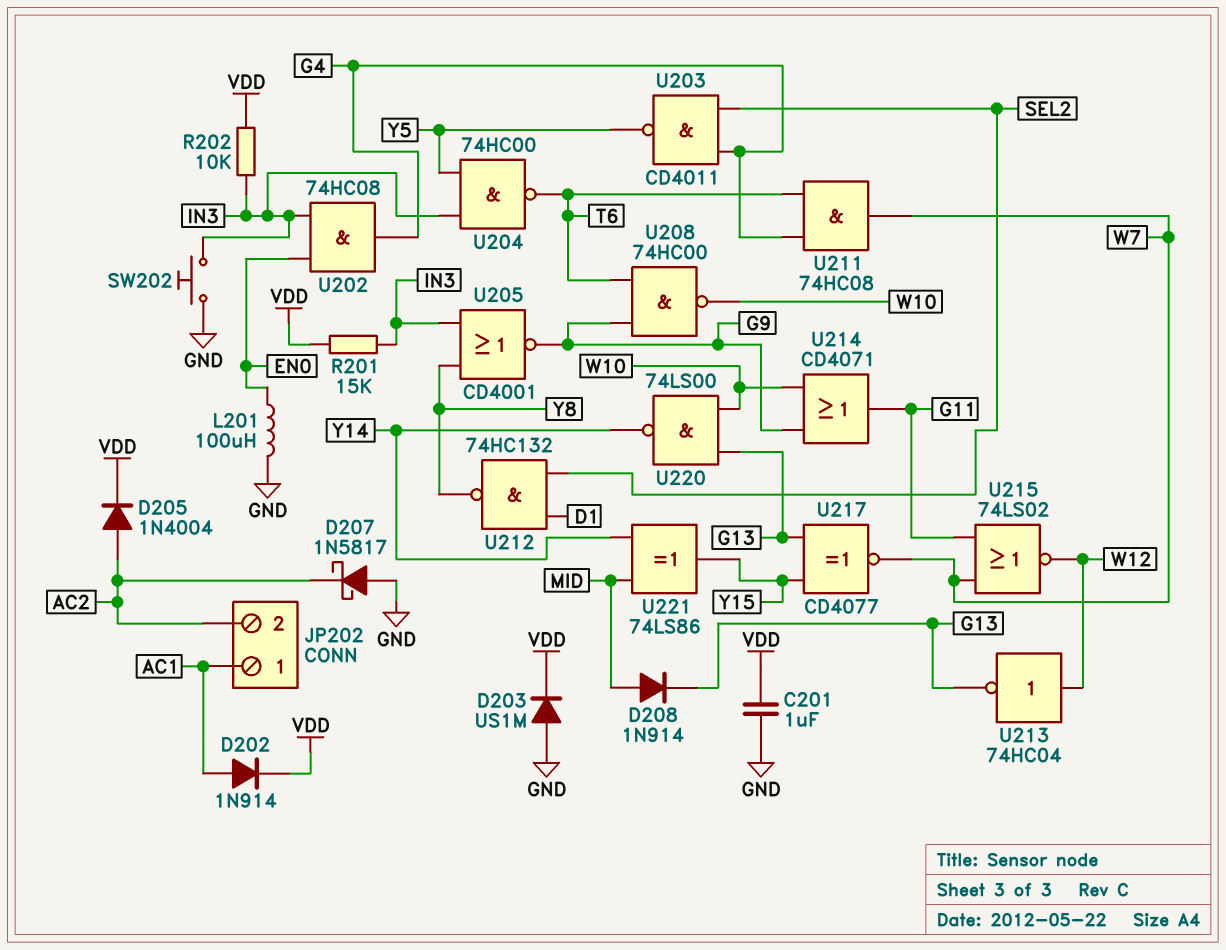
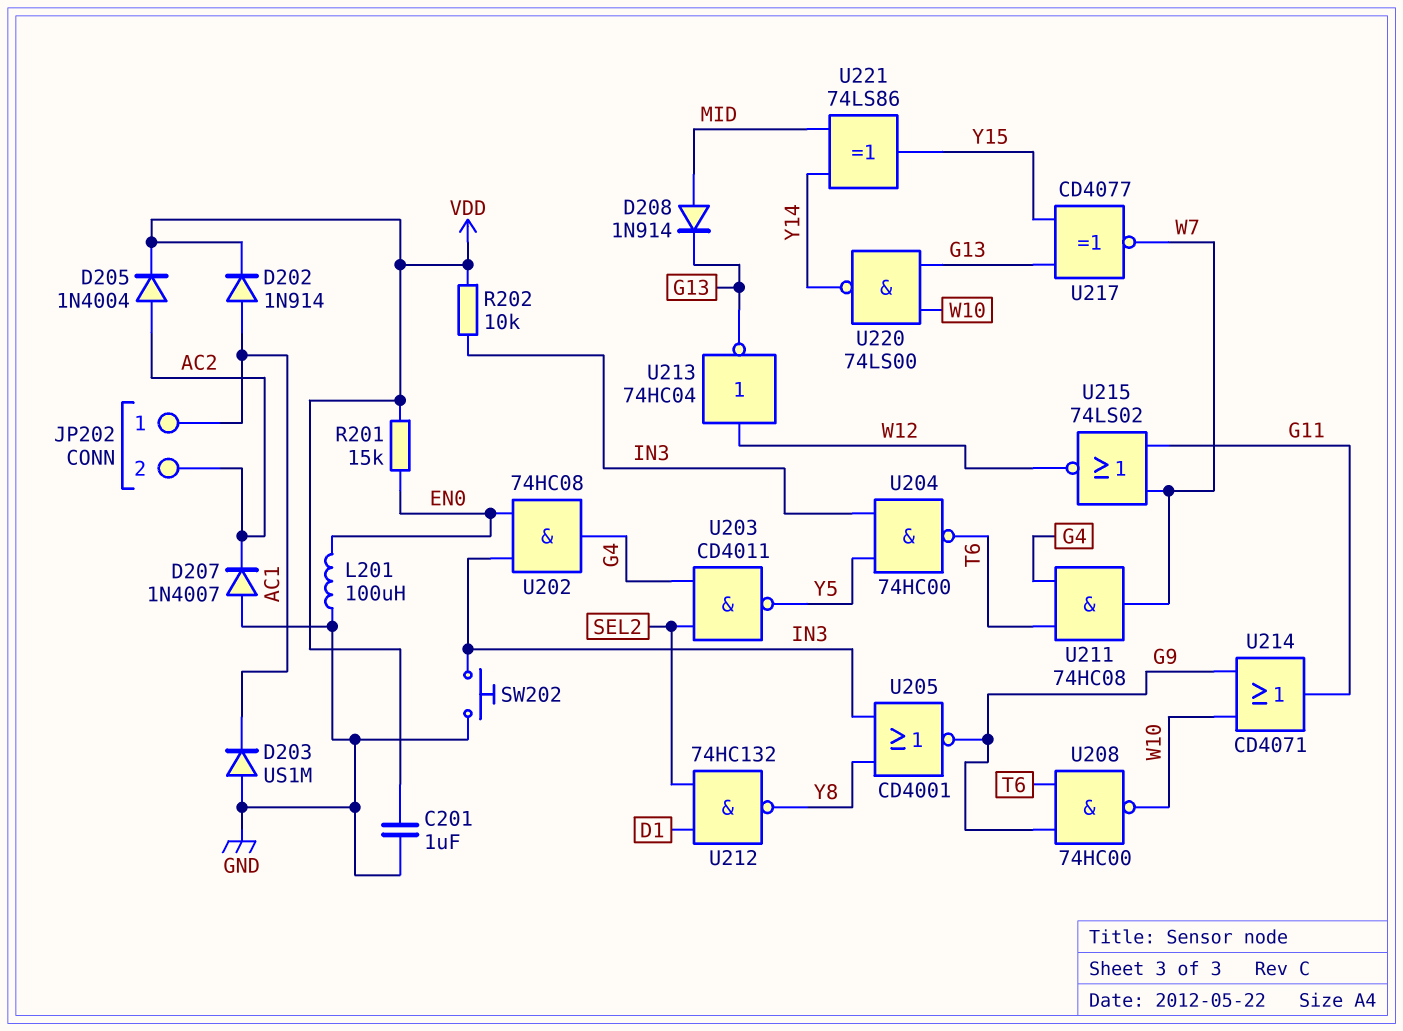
D203: diode US1M (A GND, K VDD) -> diode US1M (A GND, K AC1)
D207: schottky 1N5817 (A GND, K AC2) -> diode 1N4007 (A GND, K AC2)
R201: 15k (IN3, VDD) -> 15k (EN0, VDD)

